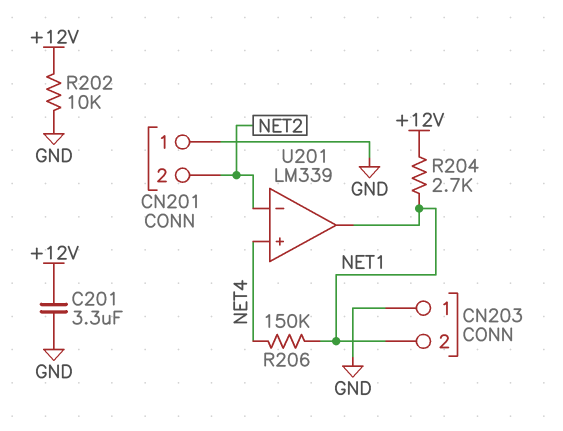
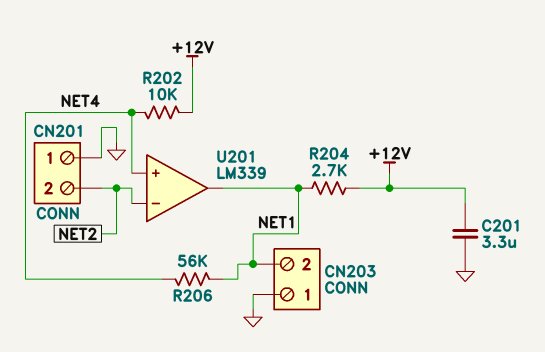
R202: 10k (+12V, GND) -> 10k (+12V, NET4)
R206: 150k (NET1, NET4) -> 56k (NET1, NET4)

